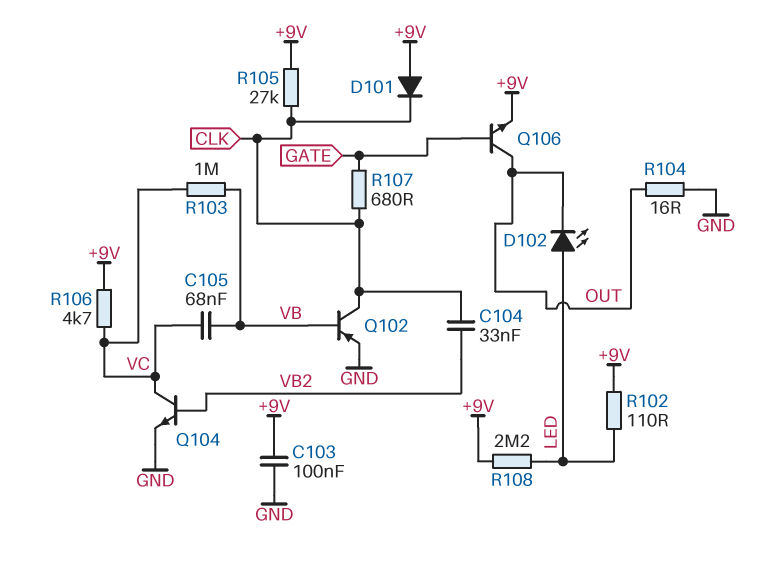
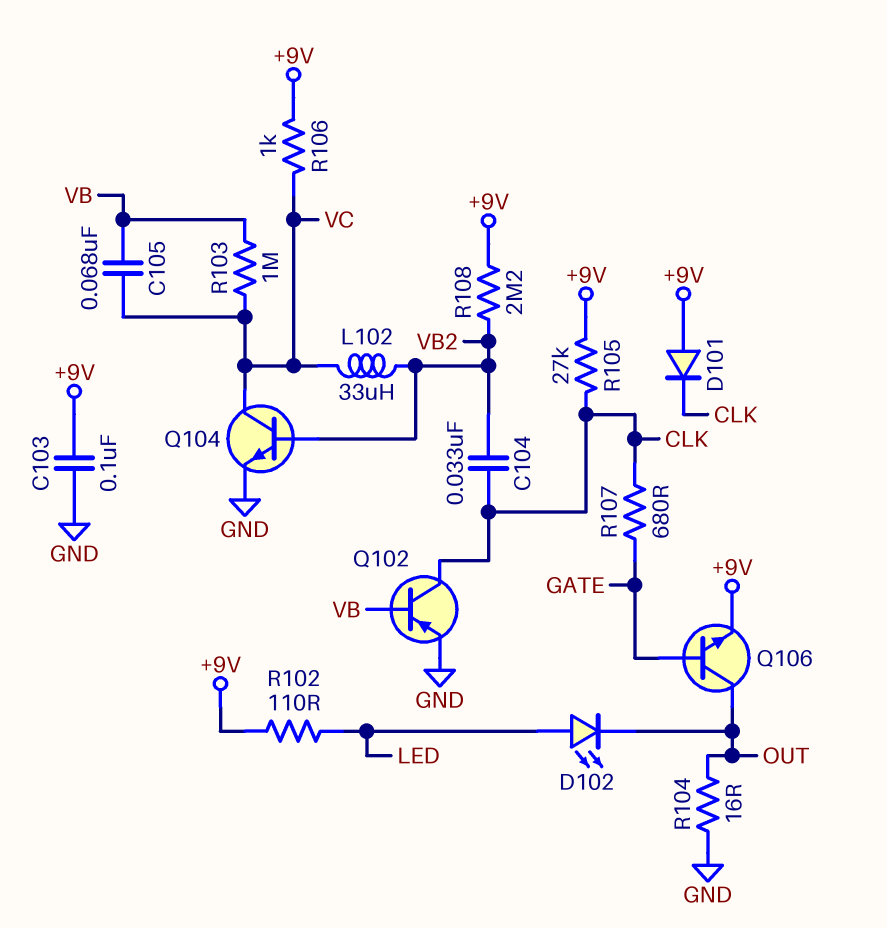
L102: none -> 33uH (VB2, VC)
R106: 4.7k (+9V, VC) -> 1k (+9V, VC)
R108: 2.2M (+9V, LED) -> 2.2M (+9V, VB2)

